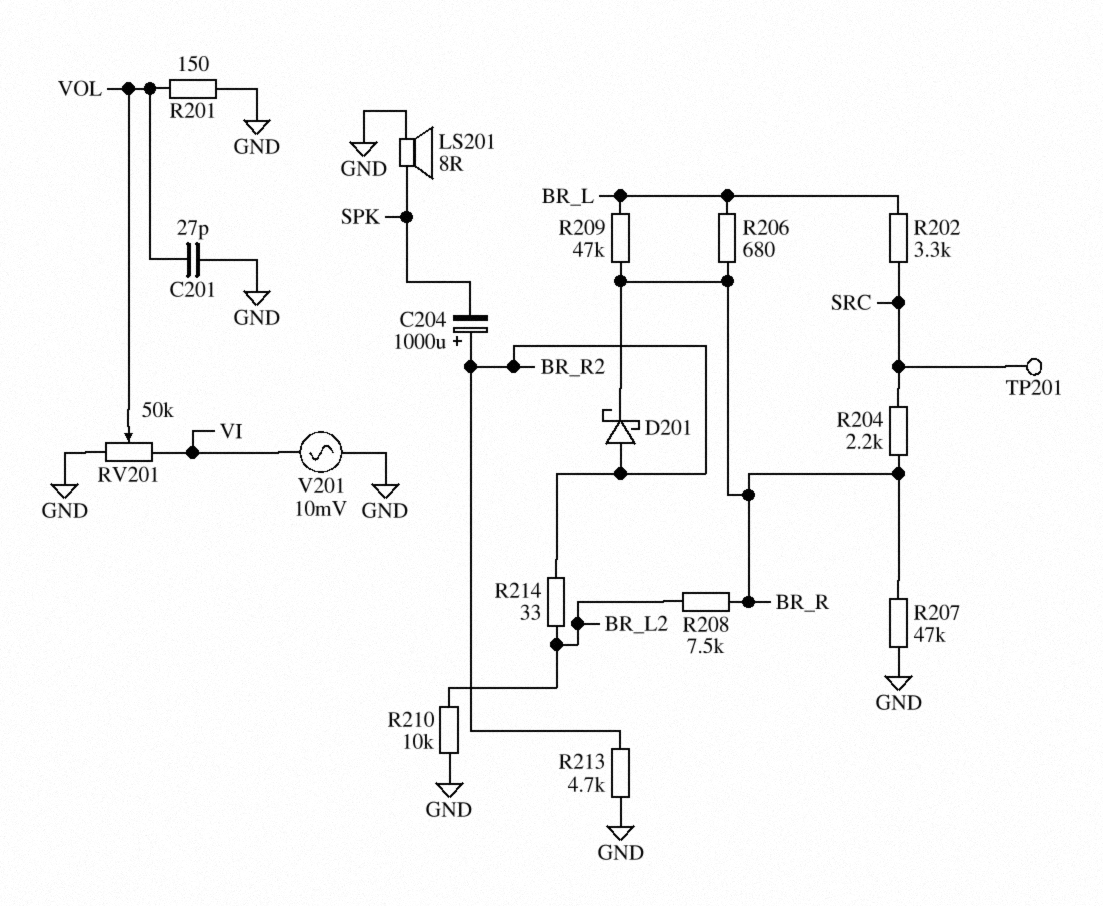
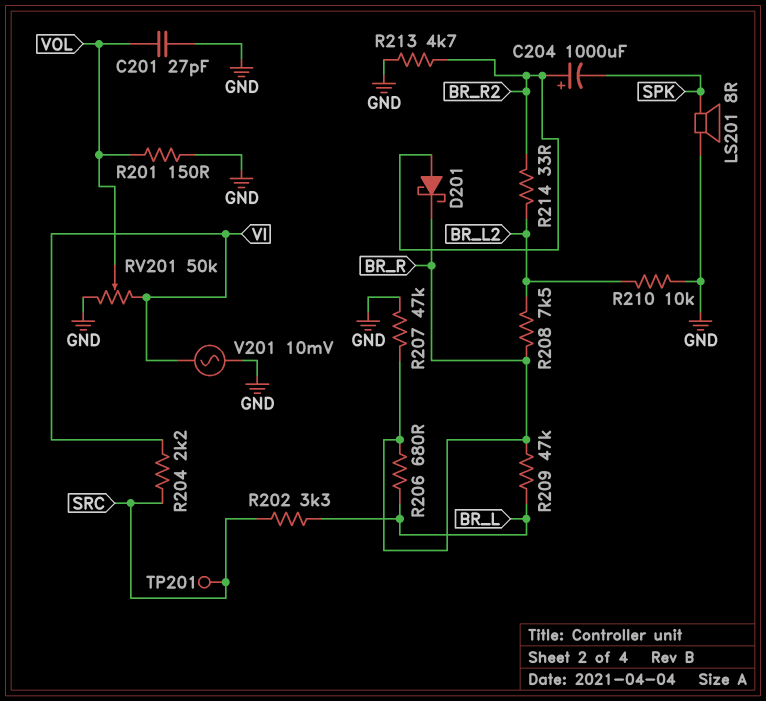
R204: 2.2k (BR_R, SRC) -> 2.2k (SRC, VI)

